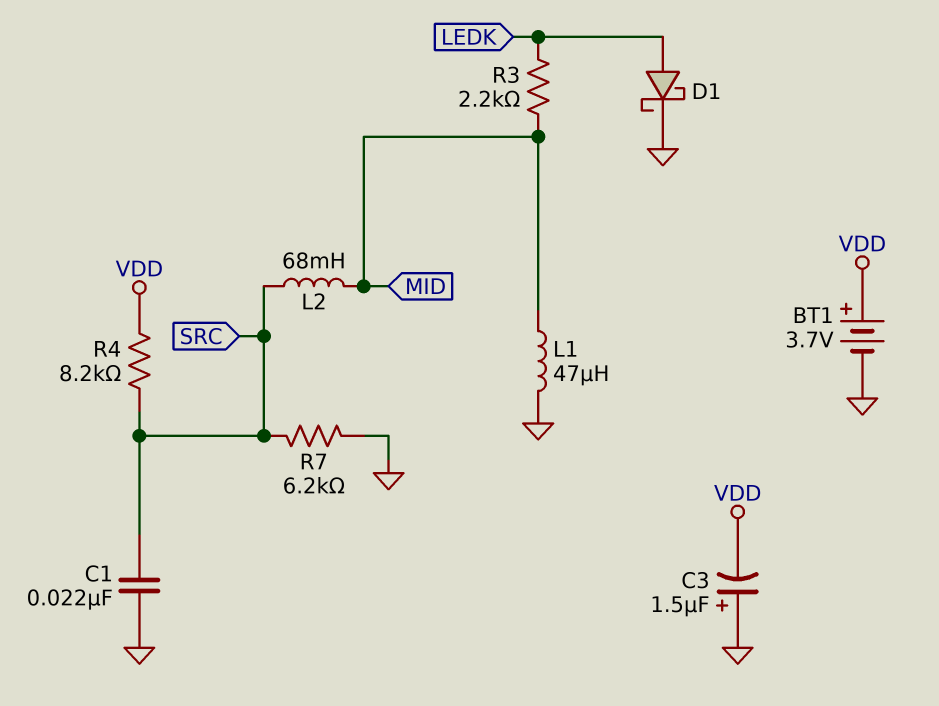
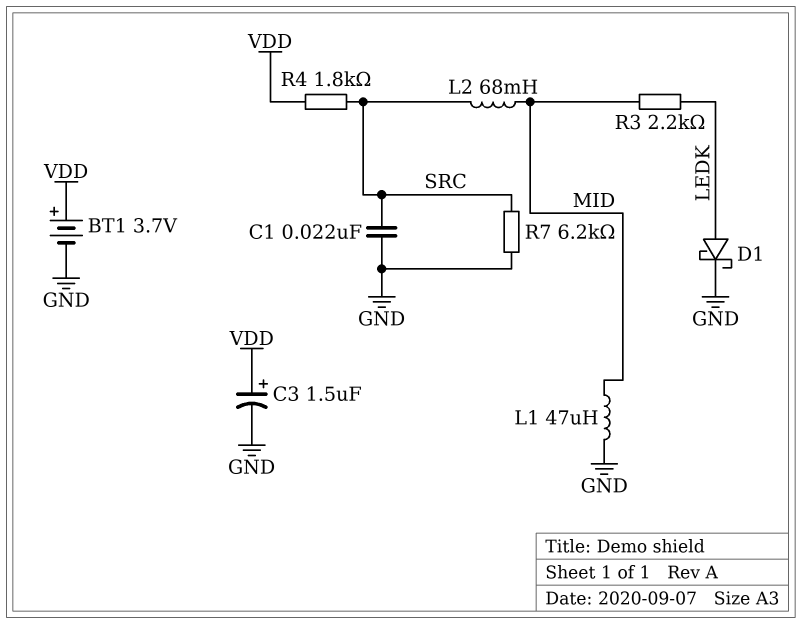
C3: 1.5uF (plus GND, minus VDD) -> 1.5uF (plus VDD, minus GND)
R4: 8.2k (SRC, VDD) -> 1.8k (SRC, VDD)

